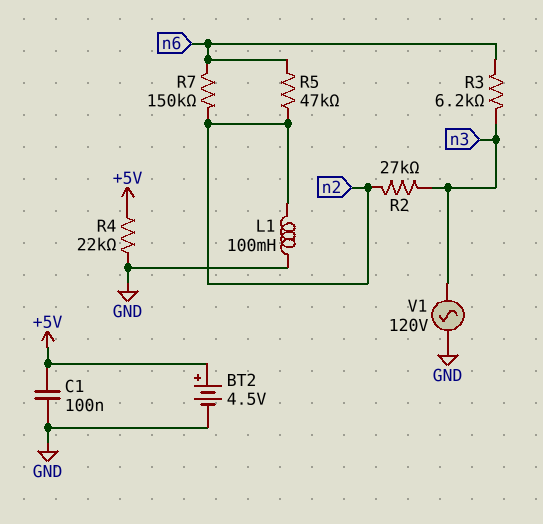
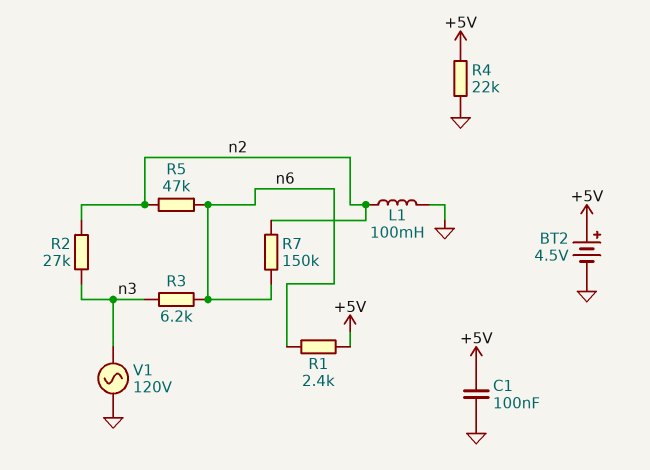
R1: none -> 2.4k (+5V, n6)

